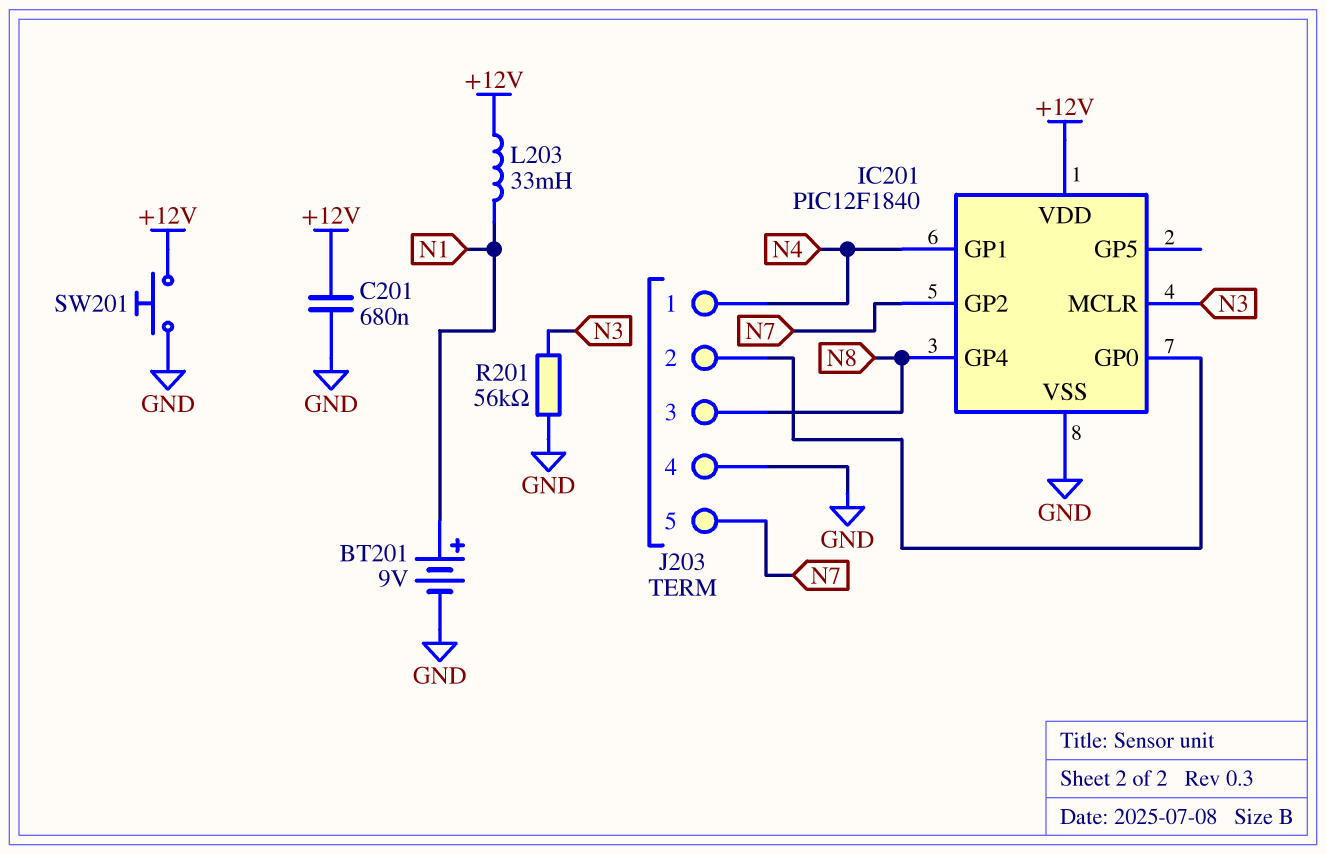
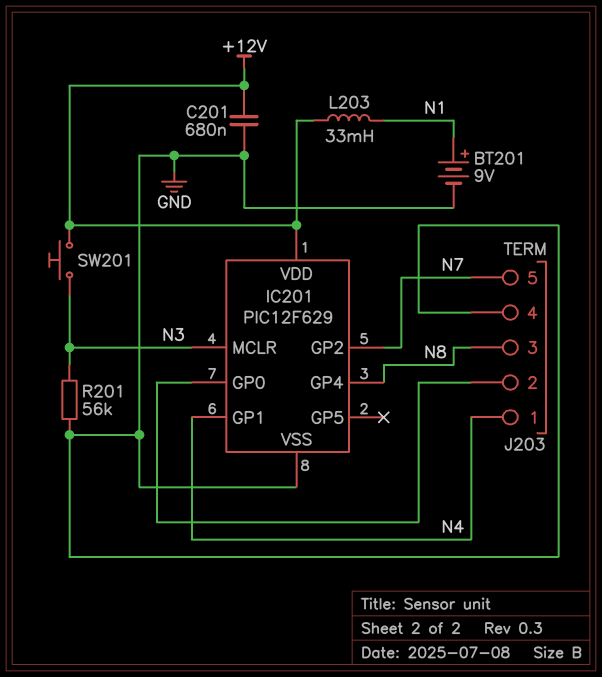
IC201: PIC12F1840 -> PIC12F629
SW201: button (+12V, GND) -> button (+12V, N3)

